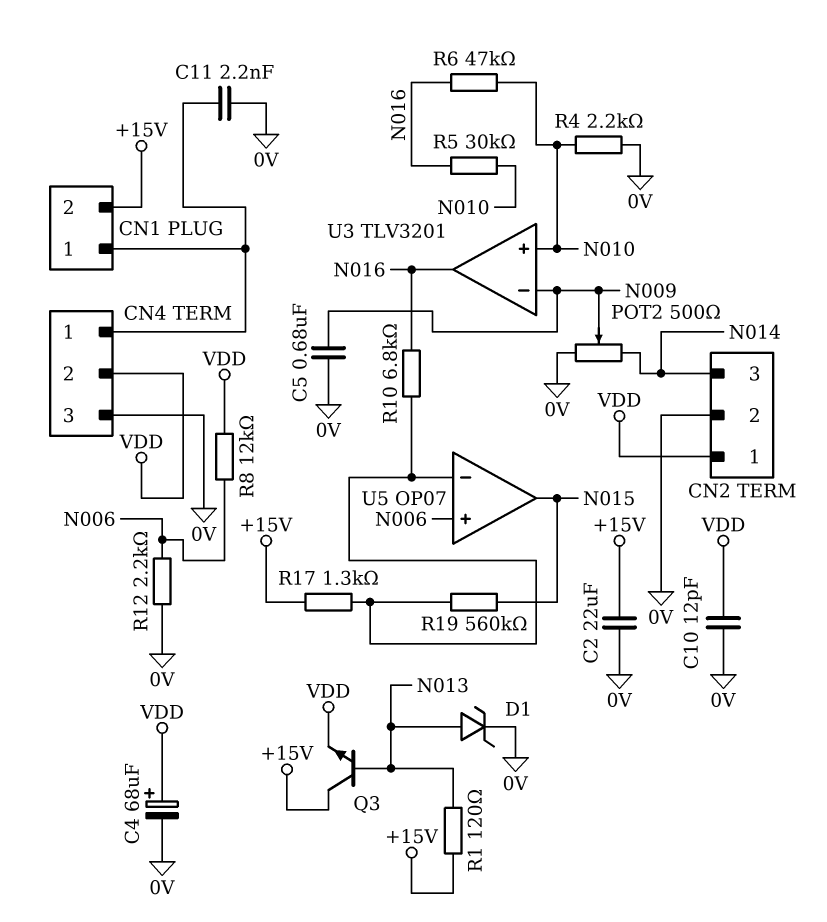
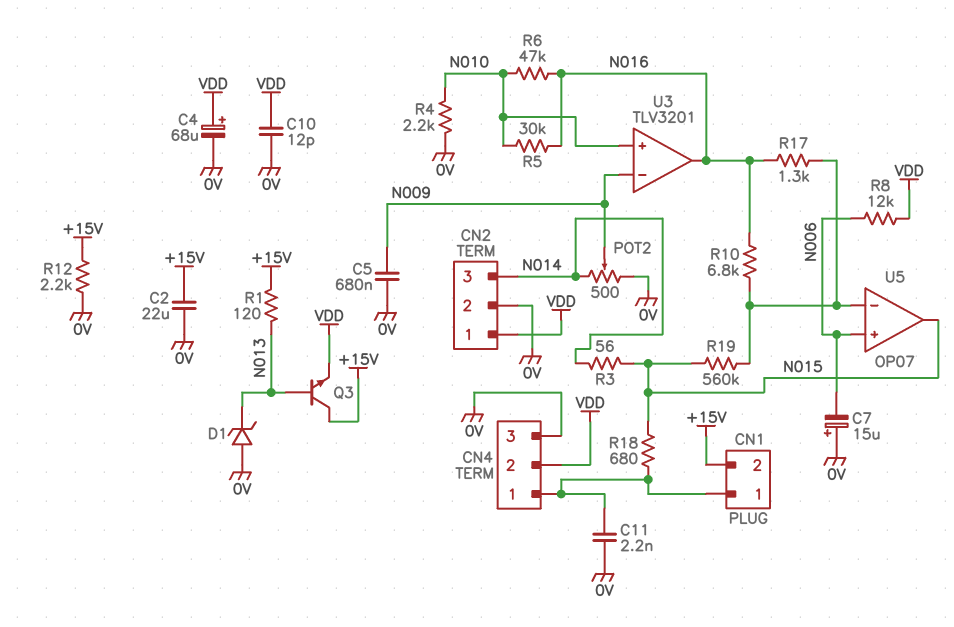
C7: none -> 15uF (plus 0V, minus N006)
D1: zener (A N013, K 0V) -> zener (A 0V, K N013)
R3: none -> 56 (N014, N015)
R12: 2.2k (0V, N006) -> 2.2k (+15V, 0V)
R17: 1.3k (+15V, U5/in-) -> 1.3k (N016, U5/in-)
R18: none -> 680 (CN1/1, N015)

